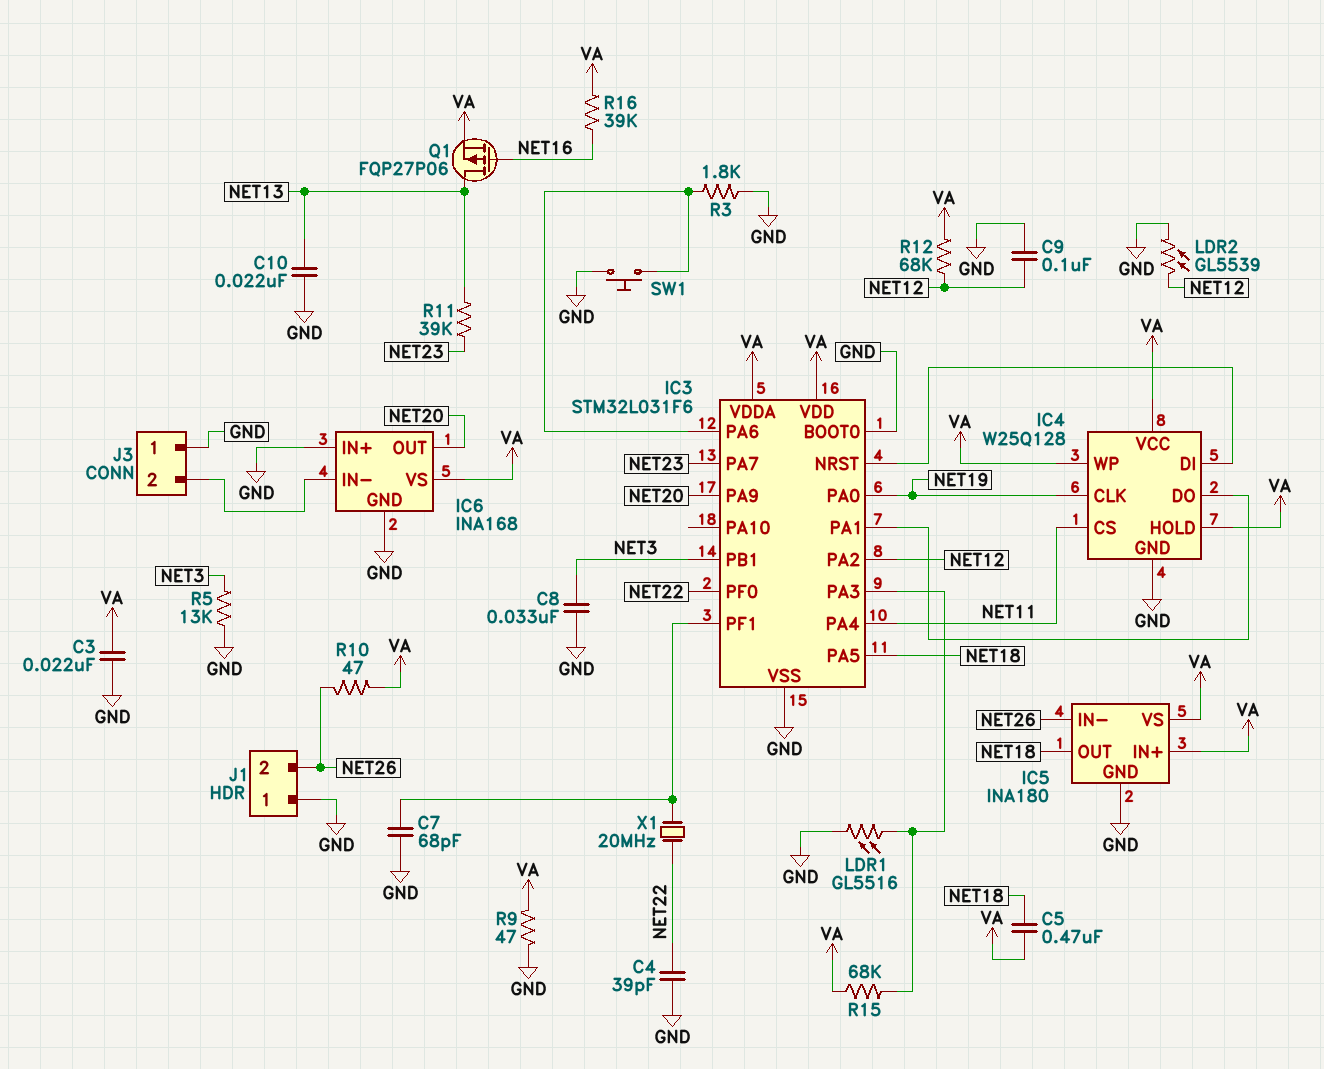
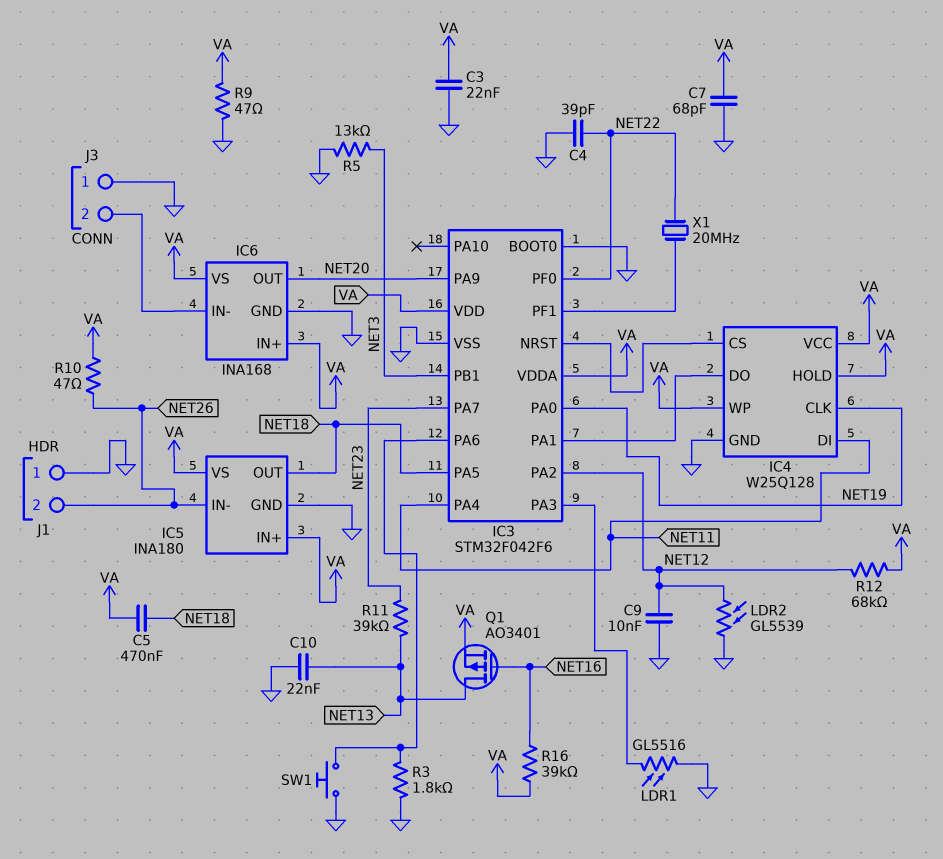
C7: 68pF (GND, IC3/PF1) -> 68pF (GND, VA)
C8: 33nF (GND, NET3) -> none
C9: 100nF (GND, NET12) -> 10nF (GND, NET12)
IC3: STM32L031F6 -> STM32F042F6
IC4 pin CS: NET11 -> IC3/NRST
IC4 pin DI: IC3/NRST -> NET11
IC6 pin IN+: GND -> VA
Q1: PMOS FQP27P06 (G NET16, D NET13, S VA) -> PMOS AO3401 (G NET16, D NET13, S VA)
R15: 68k (IC3/PA3, VA) -> none

